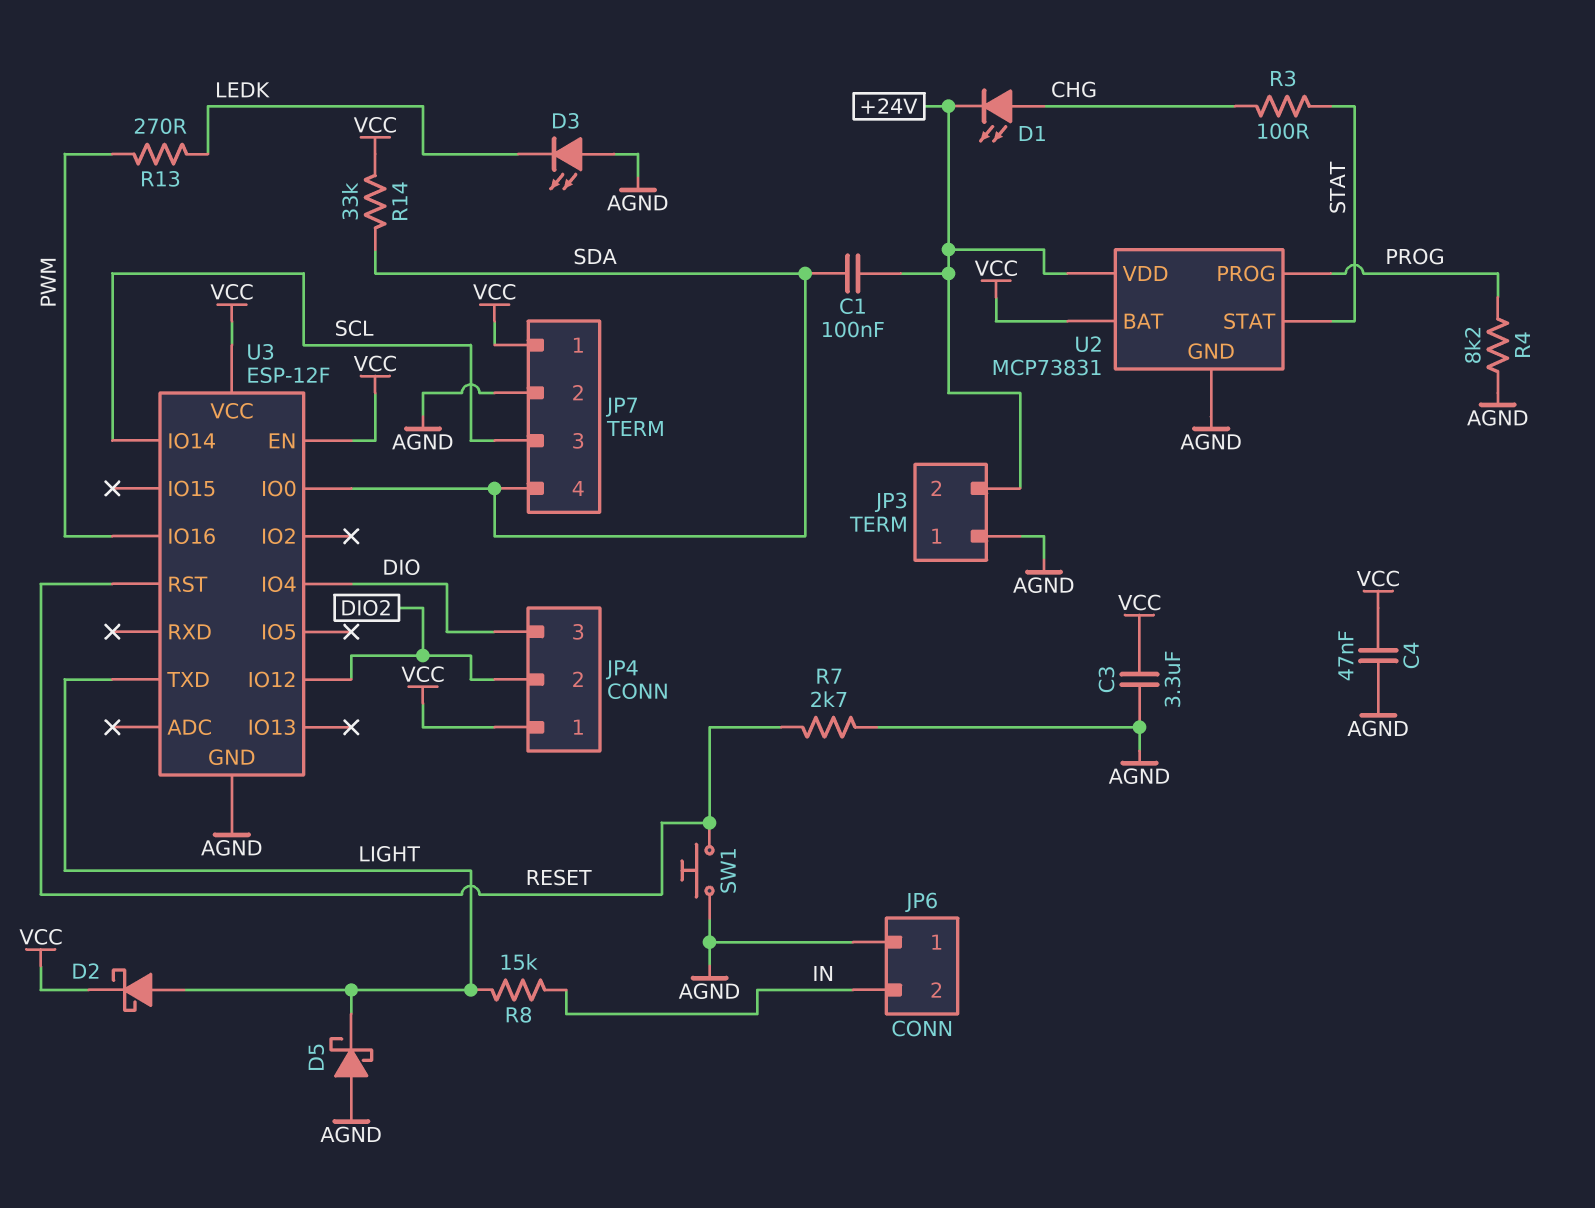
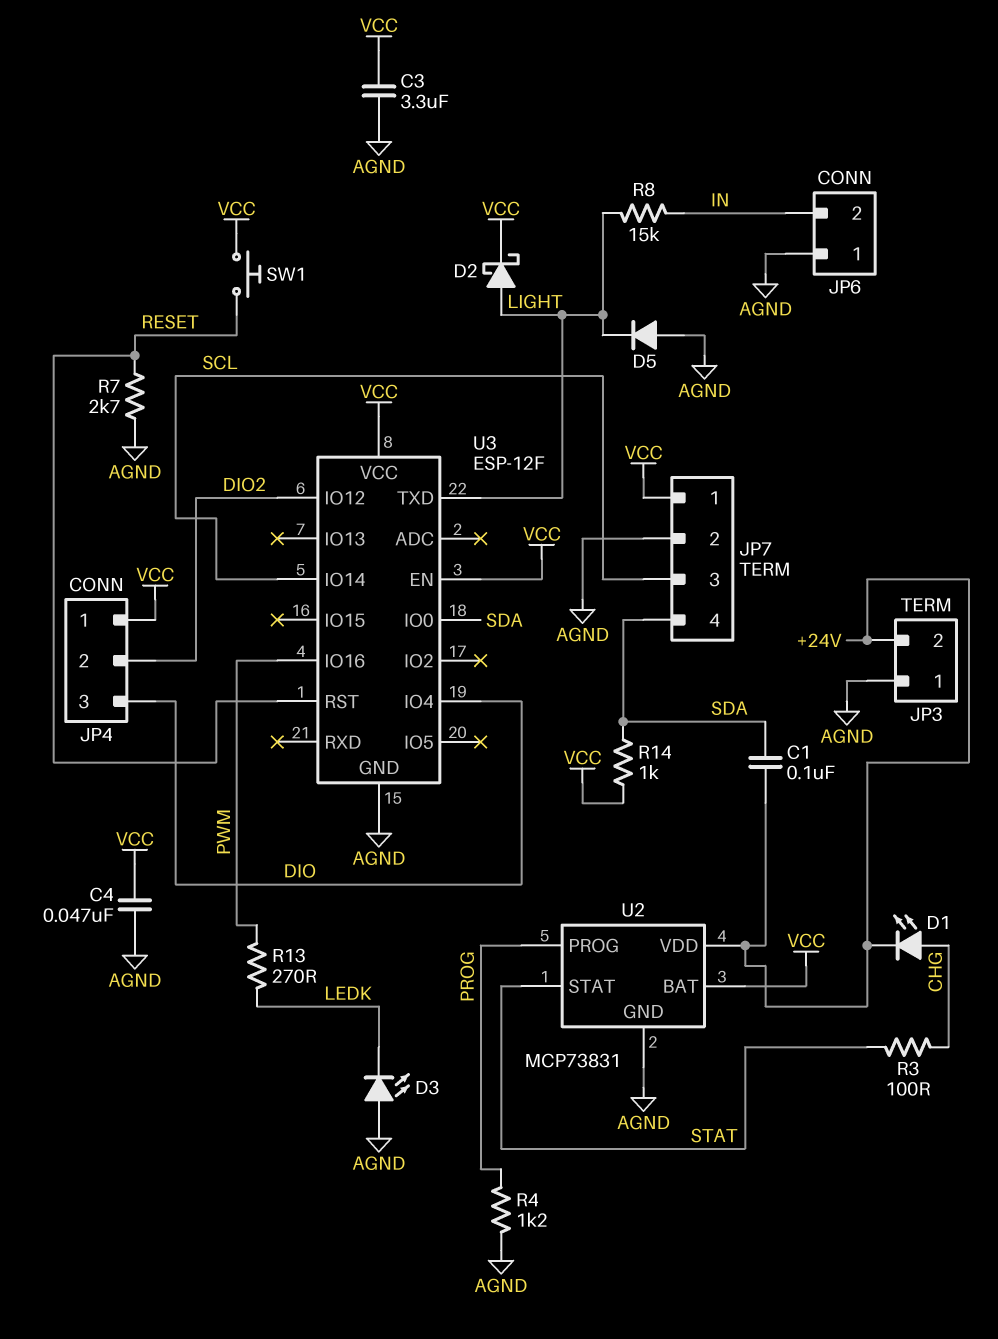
D5: schottky (A AGND, K LIGHT) -> diode (A AGND, K LIGHT)
R4: 8.2k (AGND, PROG) -> 1.2k (AGND, PROG)
R14: 33k (SDA, VCC) -> 1k (SDA, VCC)
SW1: button (AGND, RESET) -> button (RESET, VCC)

